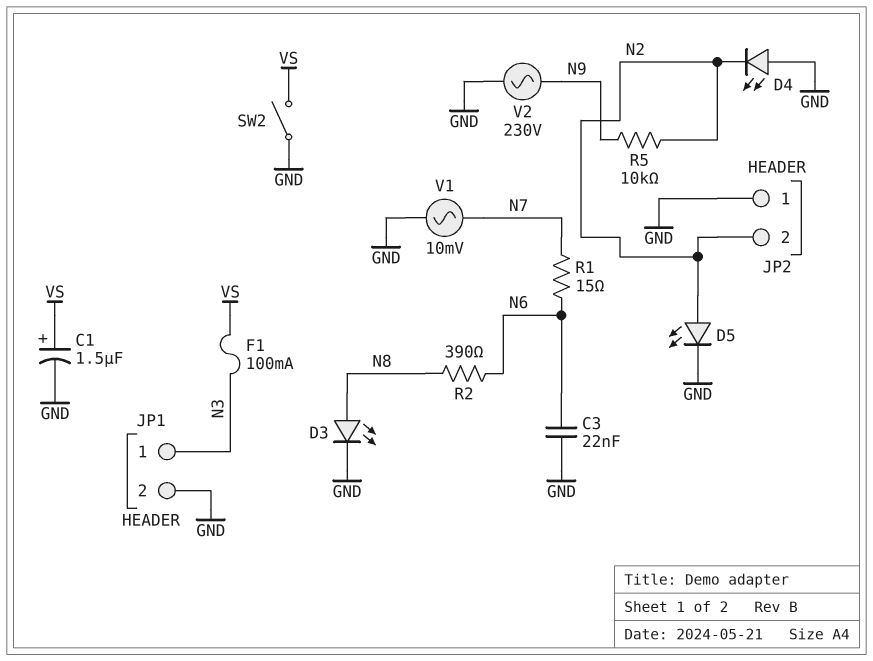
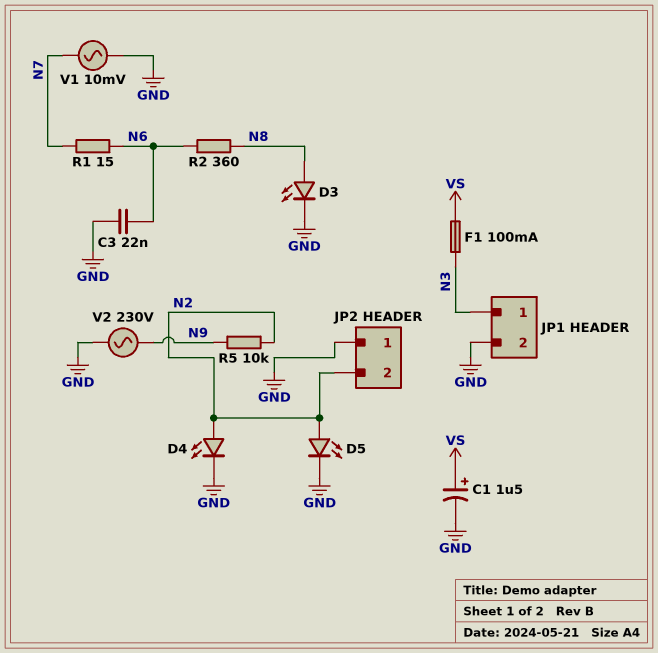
D4: LED (A GND, K N2) -> LED (A N2, K GND)
R2: 390 (N6, N8) -> 360 (N6, N8)
SW2: switch (GND, VS) -> none

